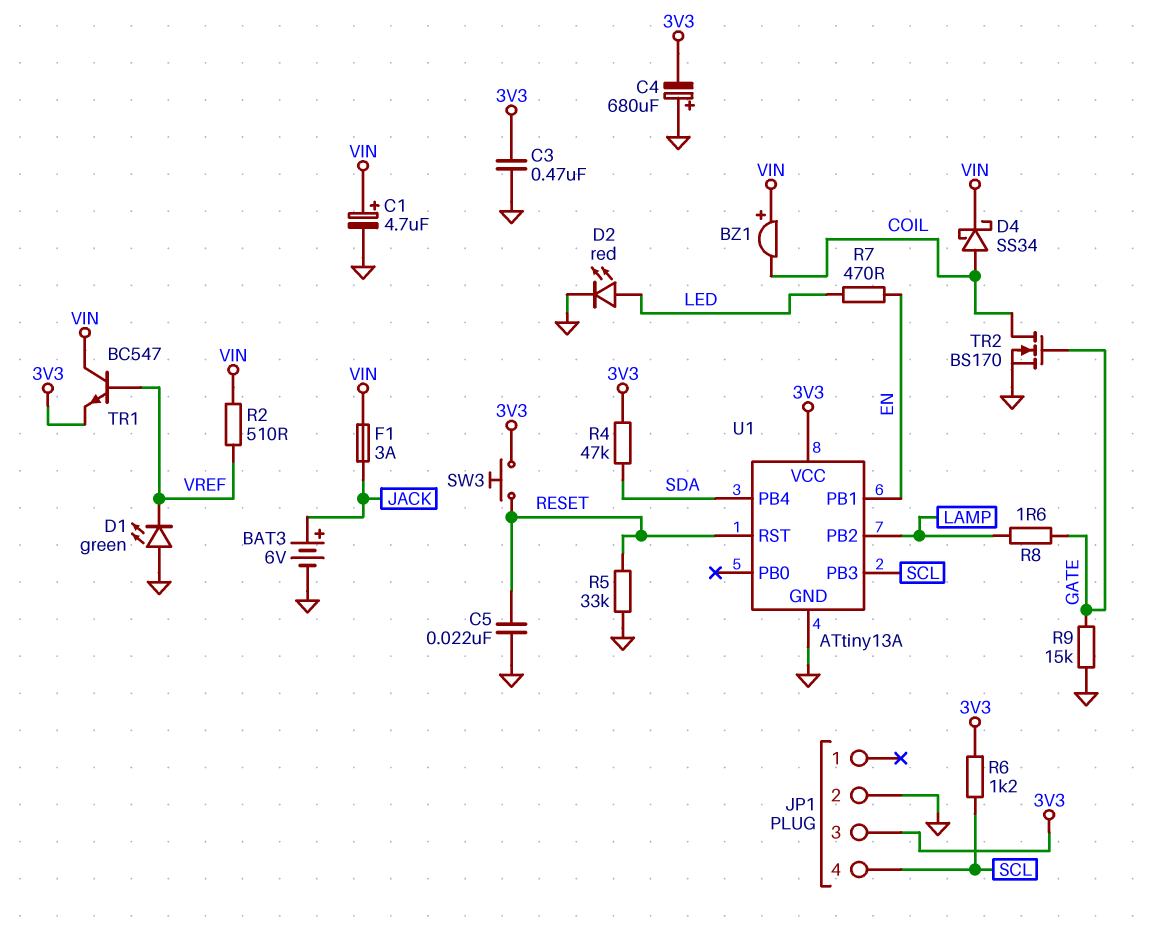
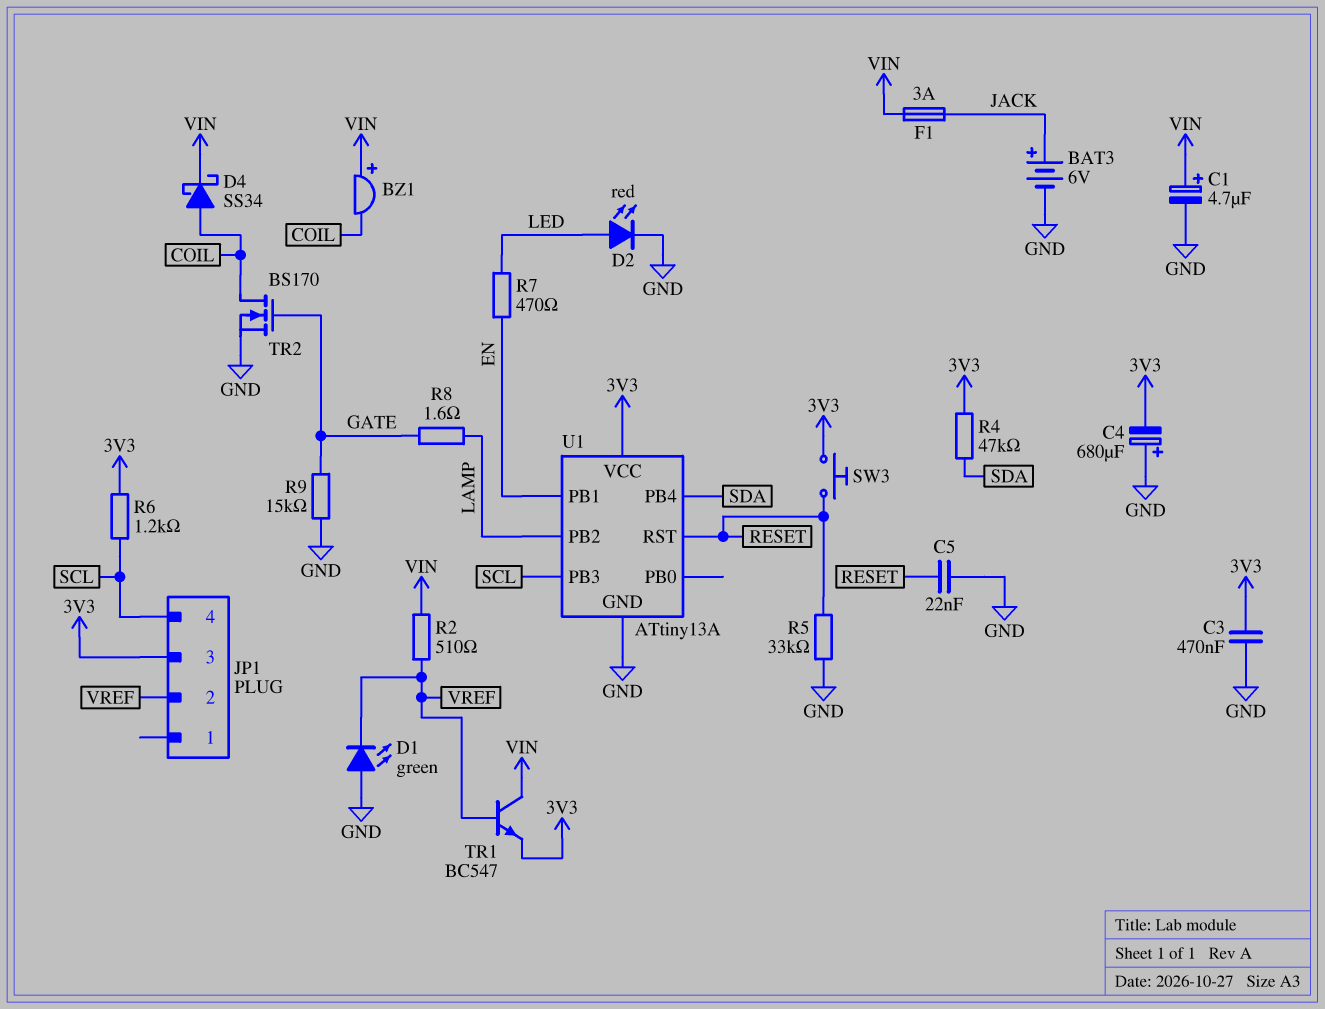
JP1 pin 2: GND -> VREF

